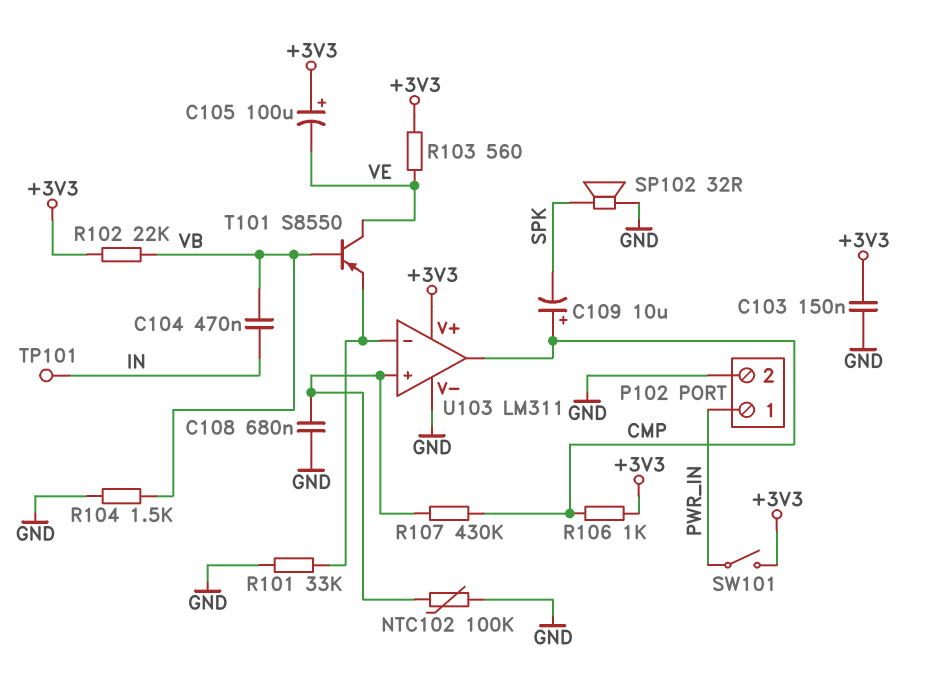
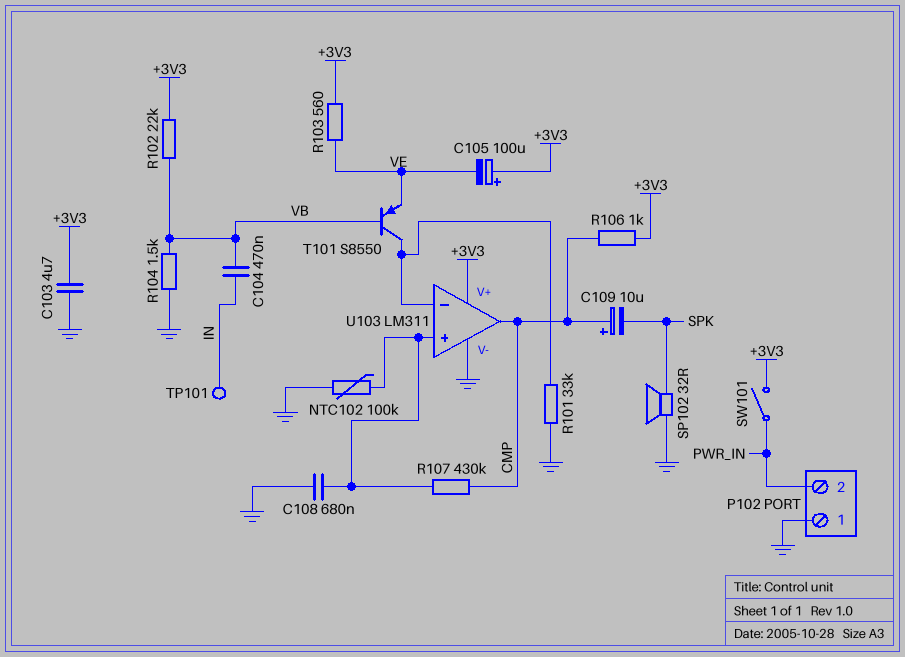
C103: 150nF (+3V3, GND) -> 4.7uF (+3V3, GND)
P102 pin 1: PWR_IN -> GND
P102 pin 2: GND -> PWR_IN
T101: PNP S8550 (B VB, C VE, E U103/in-) -> PNP S8550 (B VB, C U103/in-, E VE)

